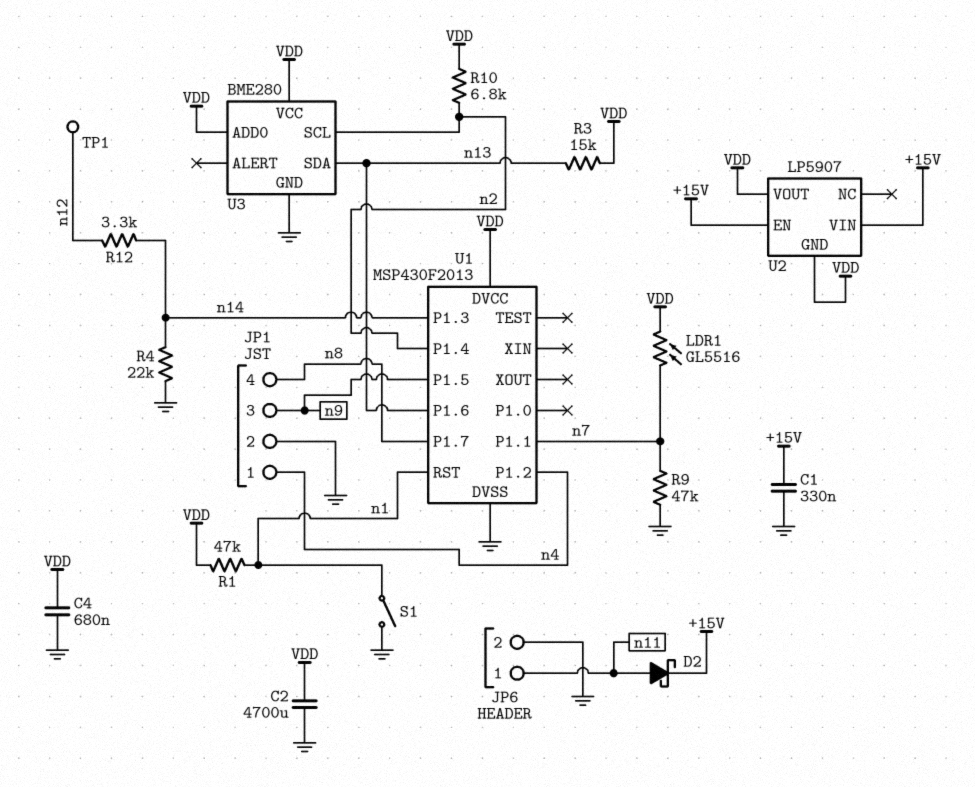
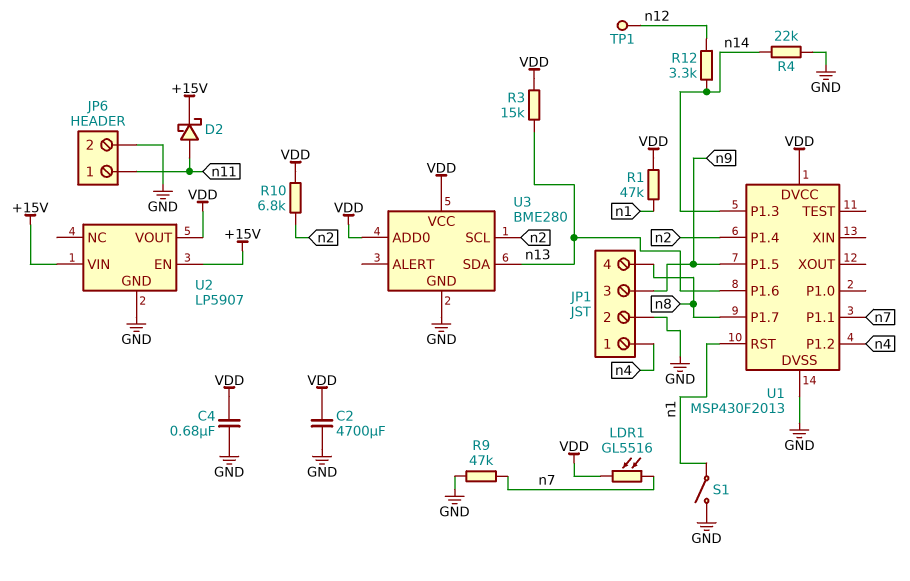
C1: 330nF (+15V, GND) -> none
U2 pin GND: VDD -> GND

